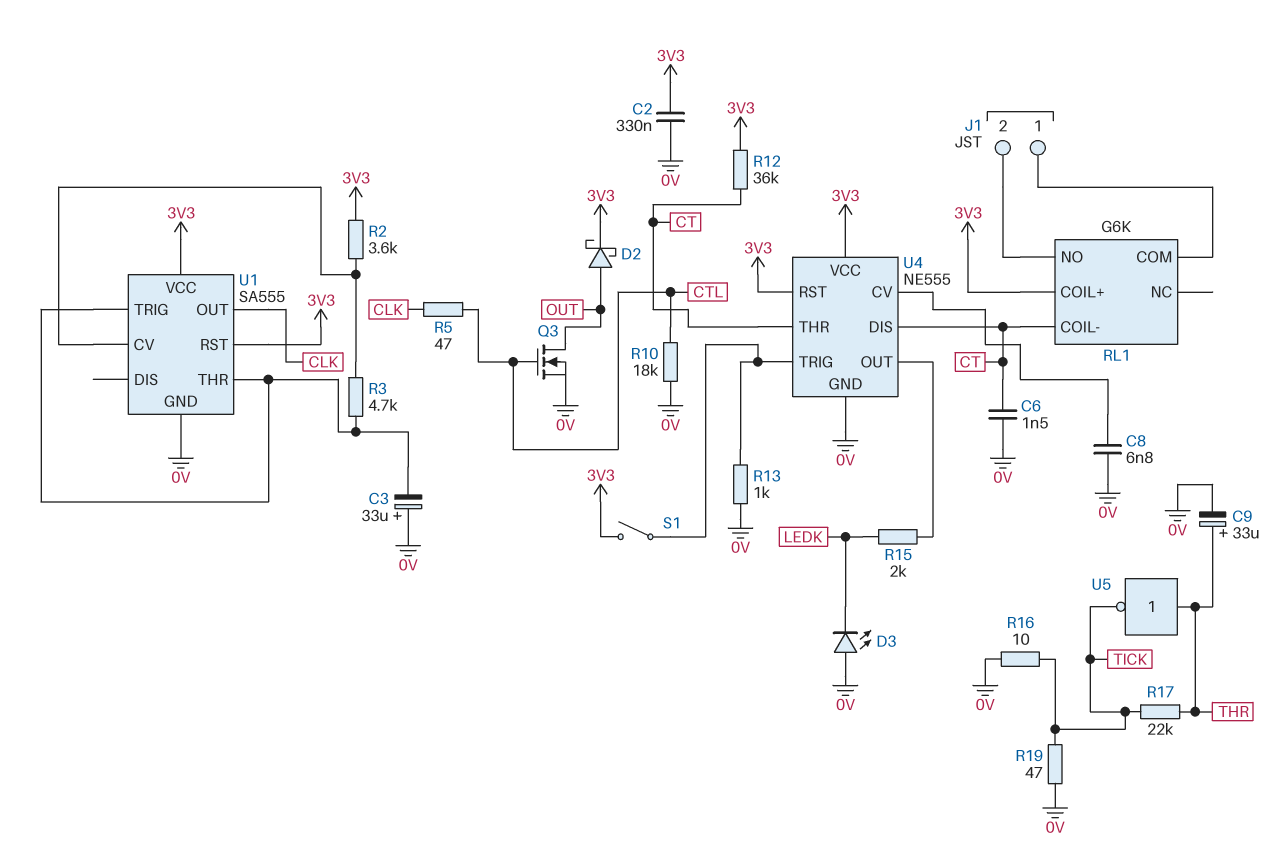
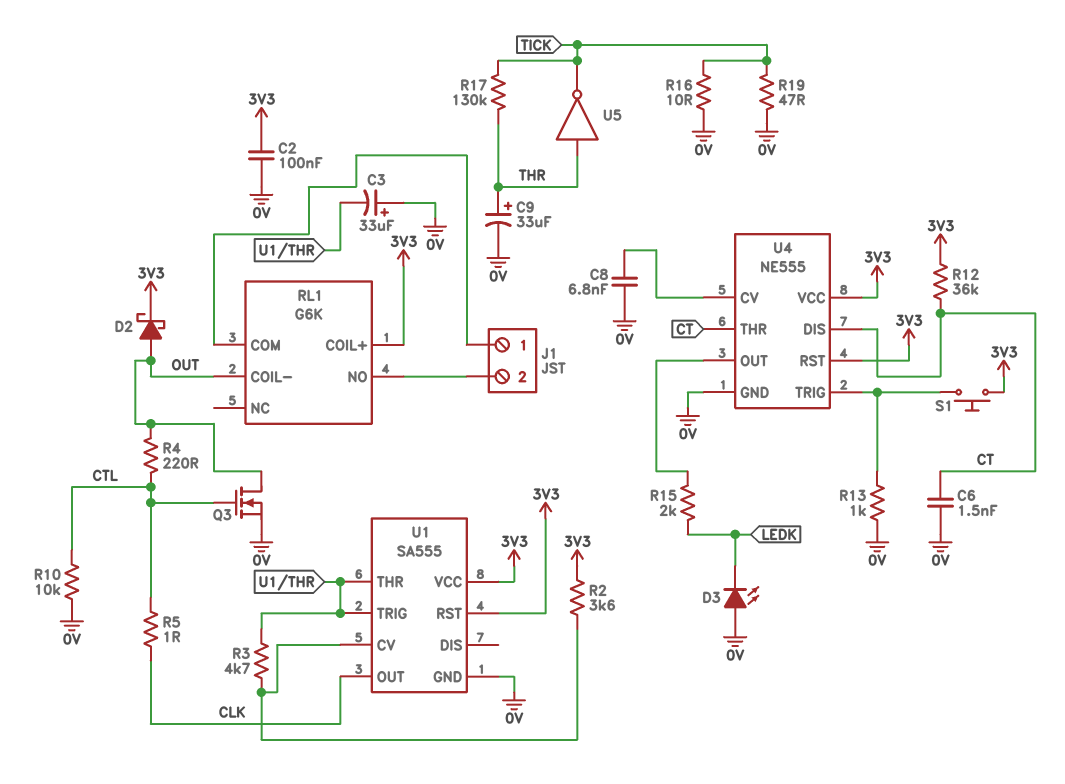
C2: 330nF (0V, 3V3) -> 100nF (0V, 3V3)
R4: none -> 220 (CTL, OUT)
R5: 47 (CLK, CTL) -> 1 (CLK, CTL)
R10: 18k (0V, CTL) -> 10k (0V, CTL)
R17: 22k (THR, TICK) -> 130k (THR, TICK)
RL1 pin COIL-: CT -> OUT
S1: switch (3V3, U4/TRIG) -> button (3V3, U4/TRIG)

